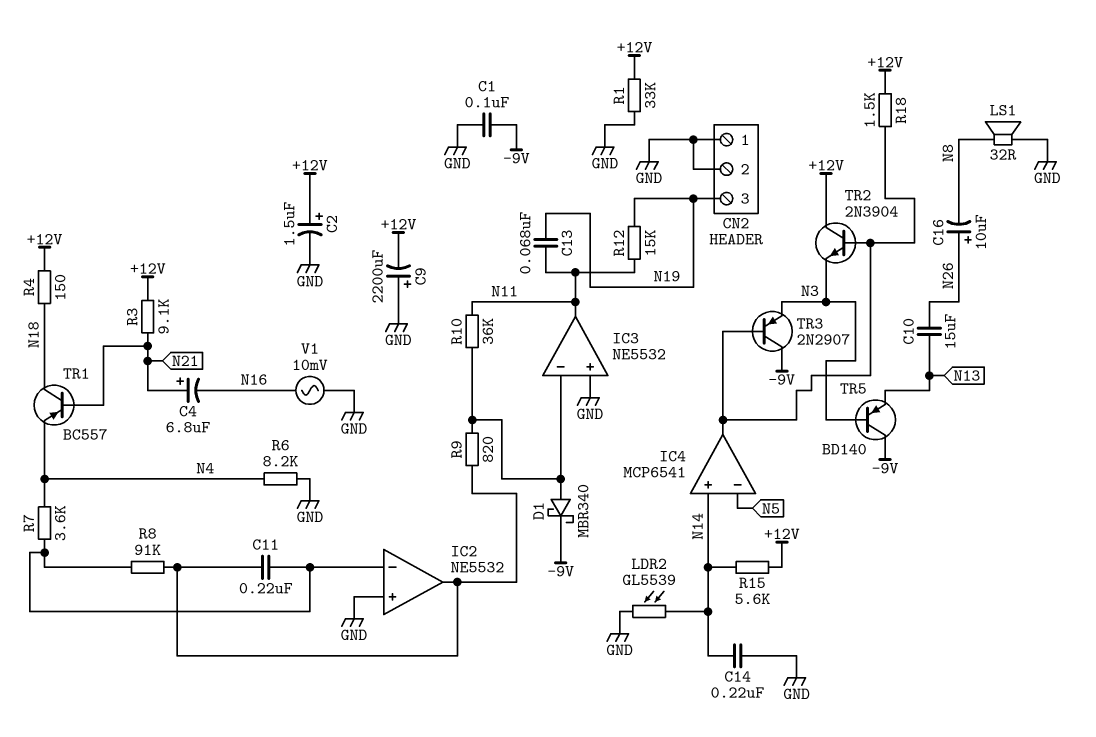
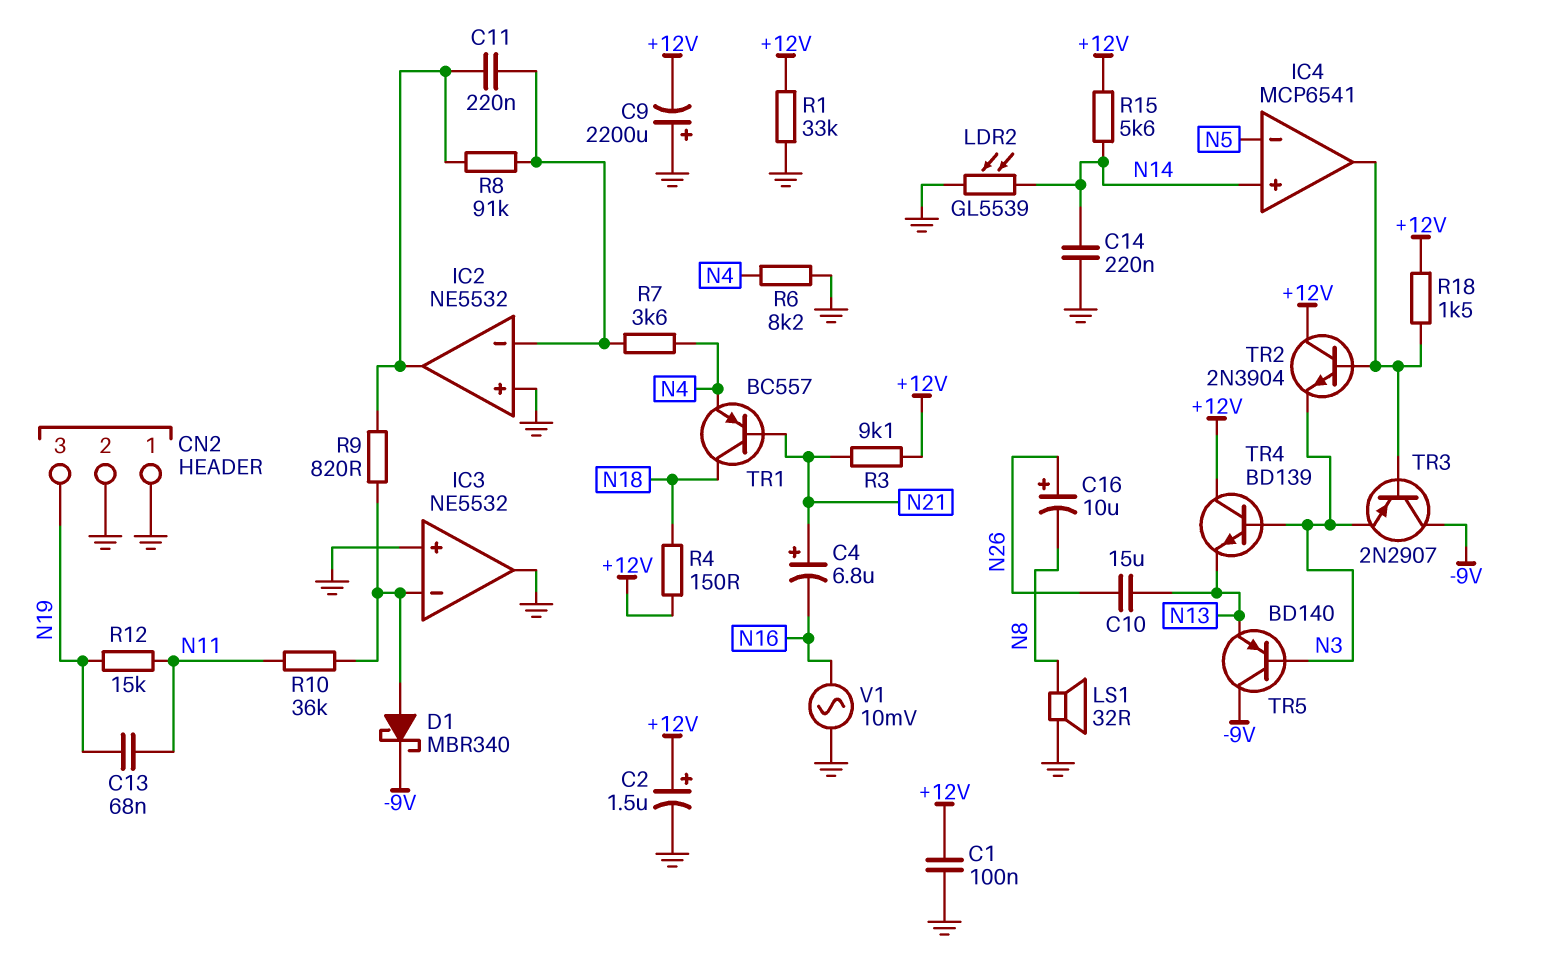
C1: 100nF (-9V, GND) -> 100nF (+12V, GND)
IC3 pin out: N11 -> GND
TR4: none -> NPN BD139 (B N3, C +12V, E N13)

